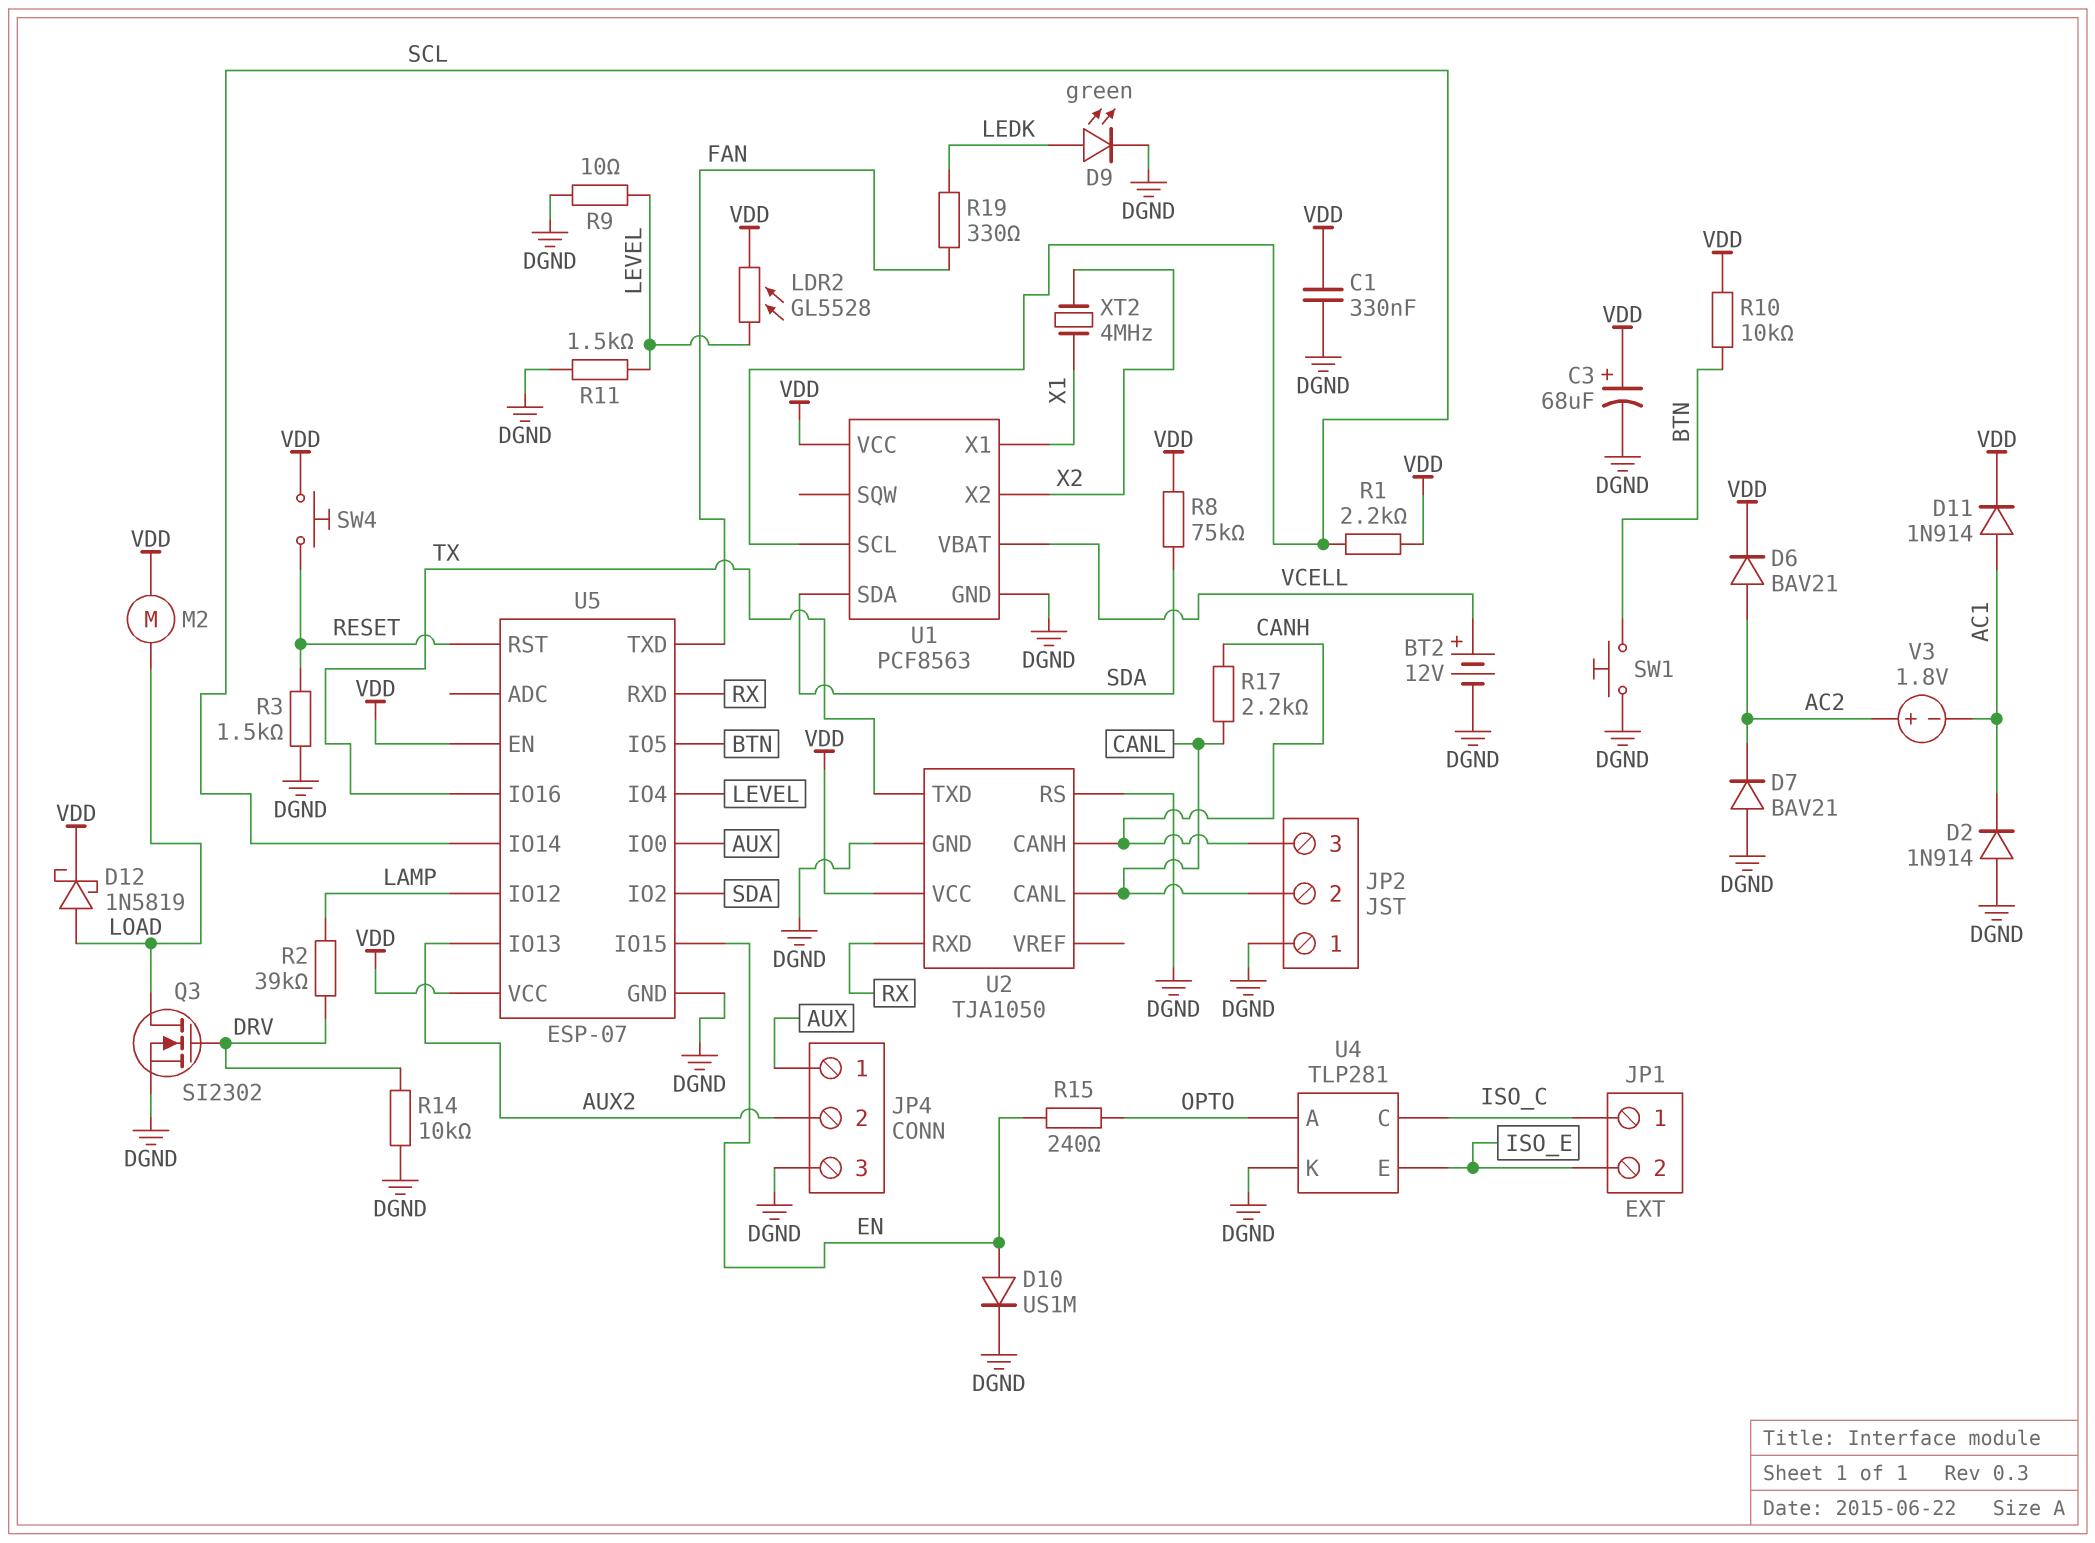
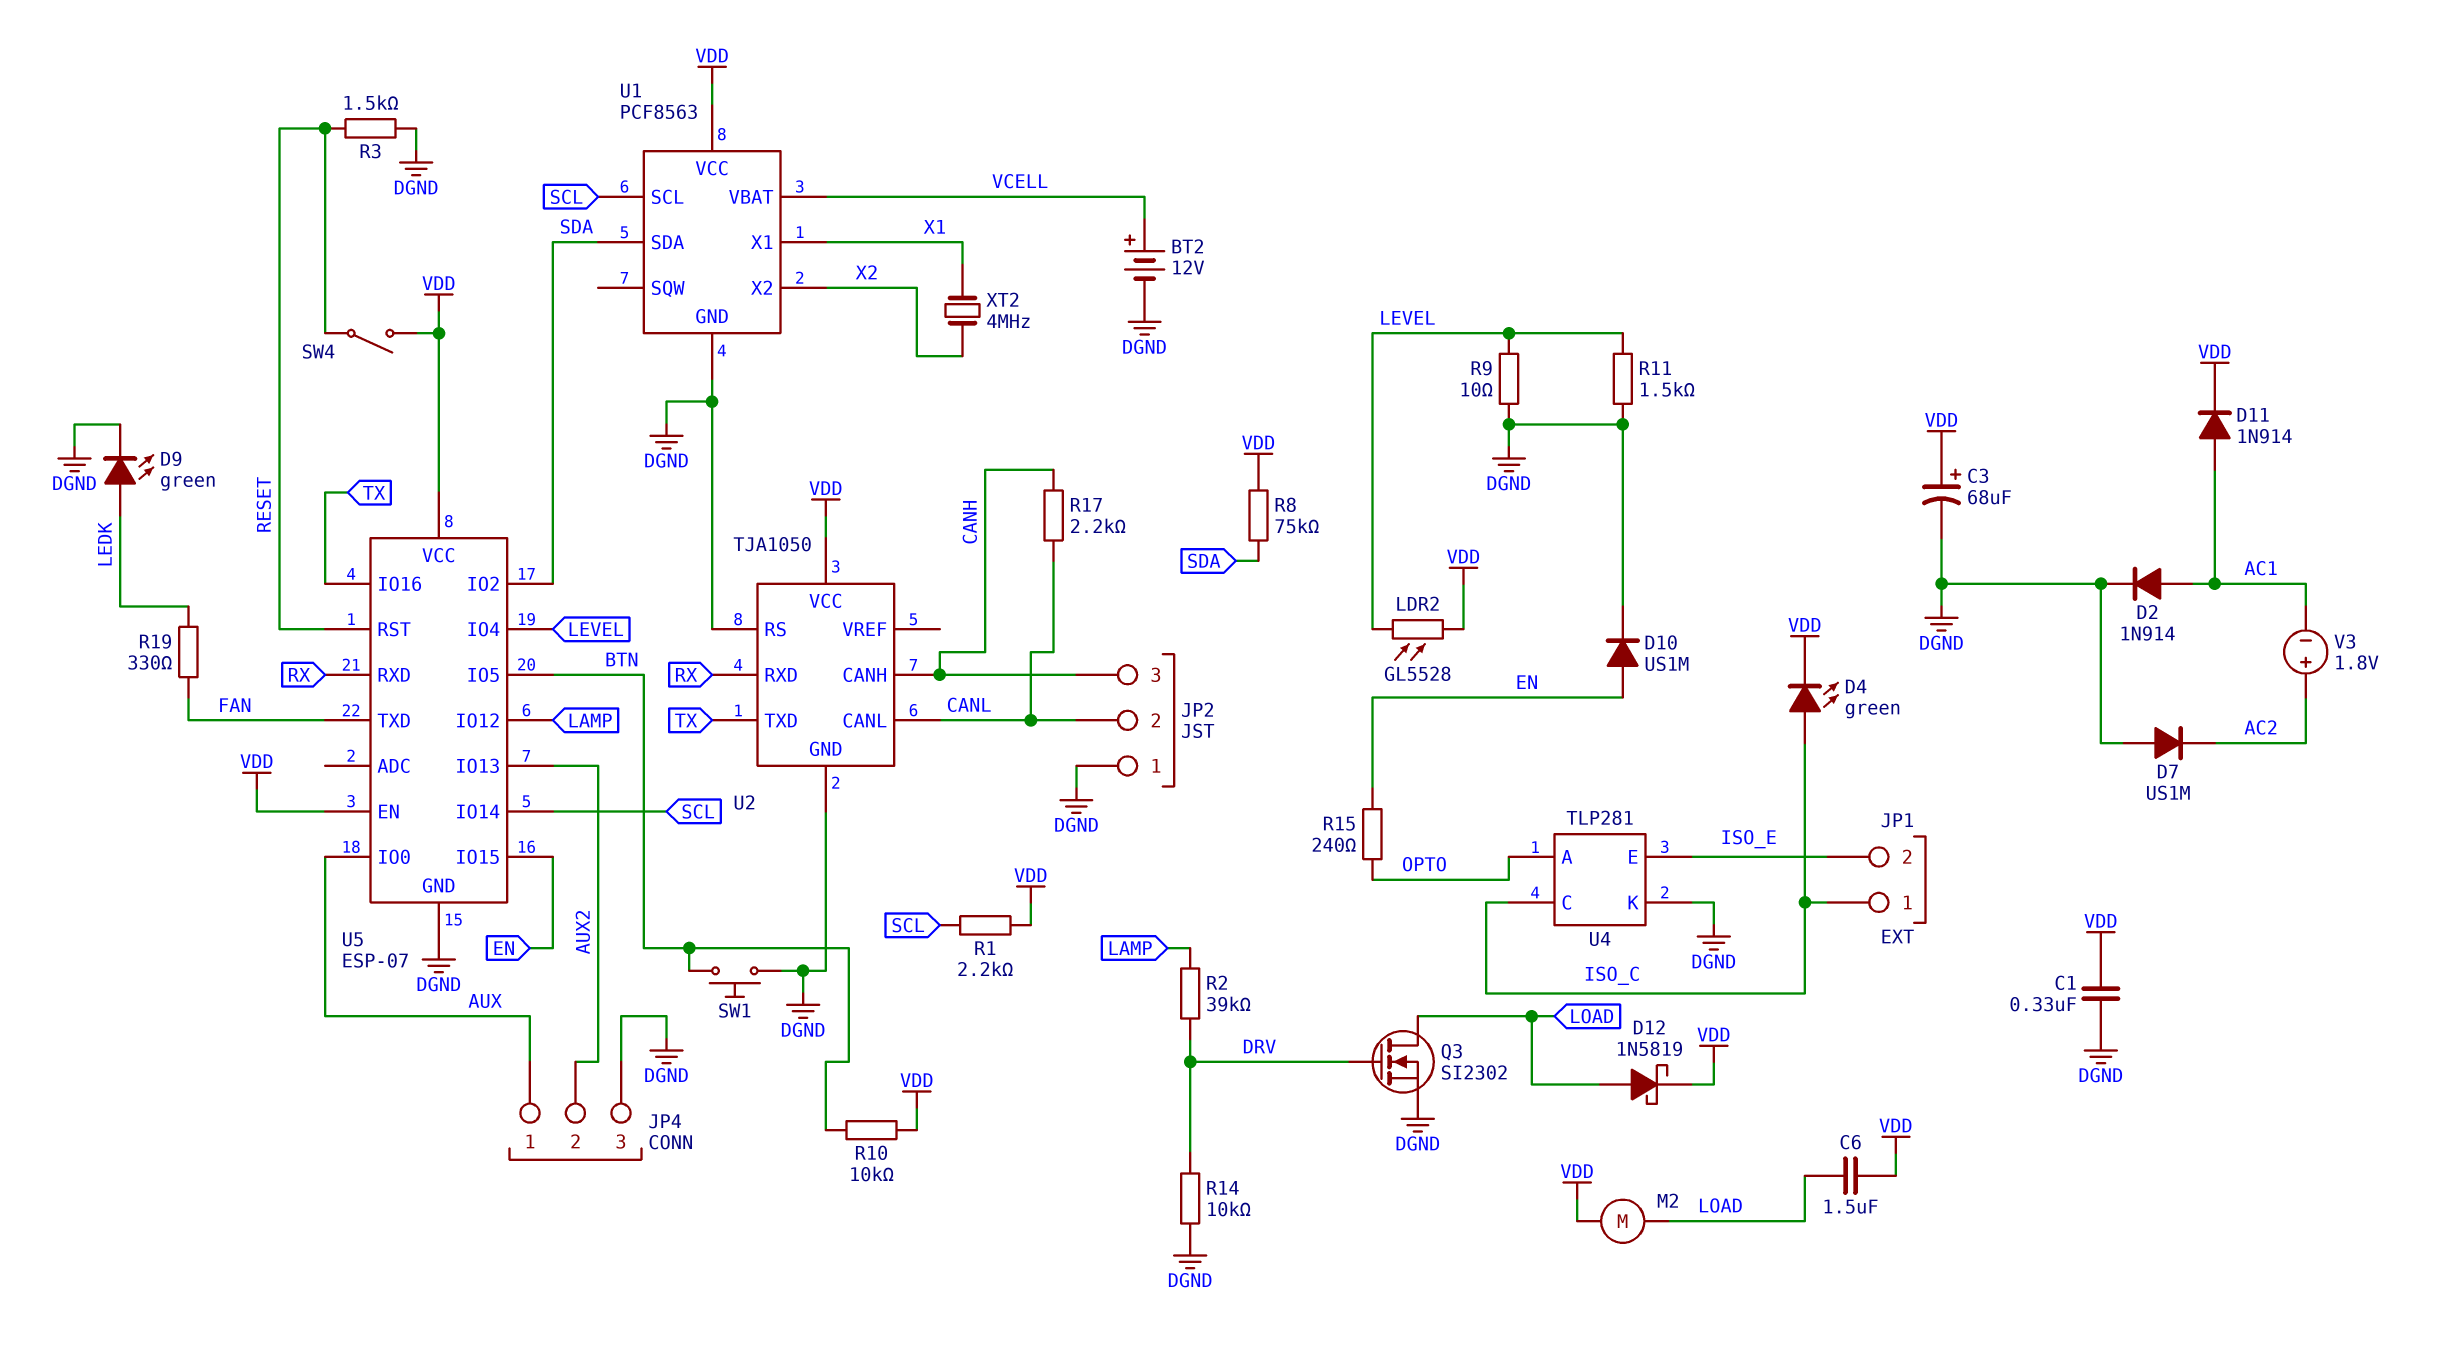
C6: none -> 1.5uF (LOAD, VDD)
D2: diode 1N914 (A DGND, K AC1) -> diode 1N914 (A AC1, K DGND)
D4: none -> LED green (A ISO_C, K VDD)
D6: diode BAV21 (A AC2, K VDD) -> none
D7: diode BAV21 (A DGND, K AC2) -> diode US1M (A DGND, K AC2)
SW4: button (RESET, VDD) -> switch (RESET, VDD)

